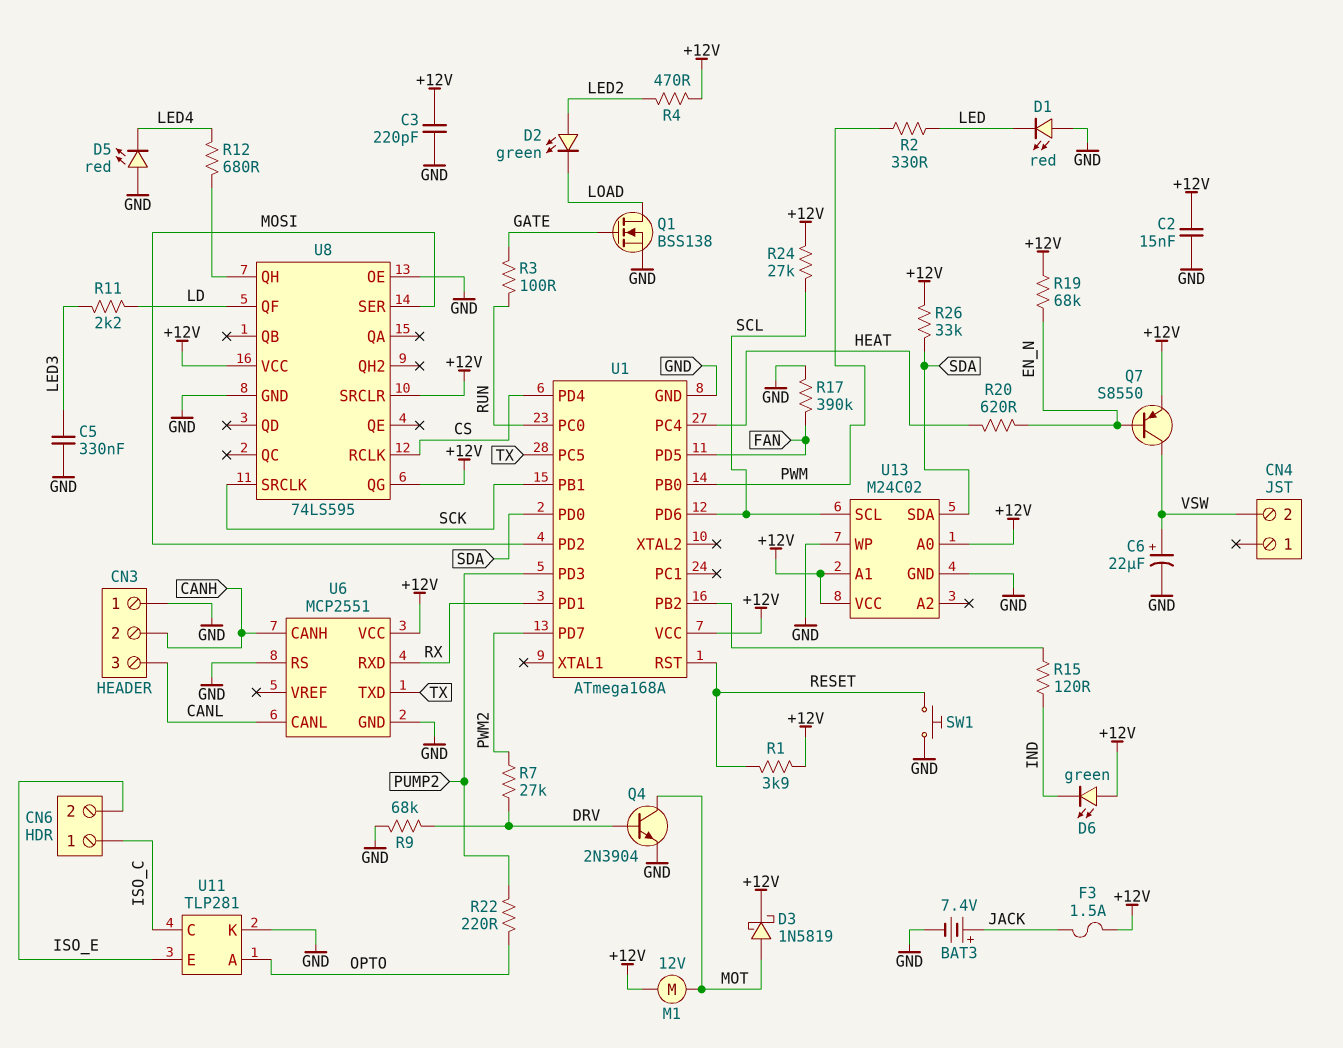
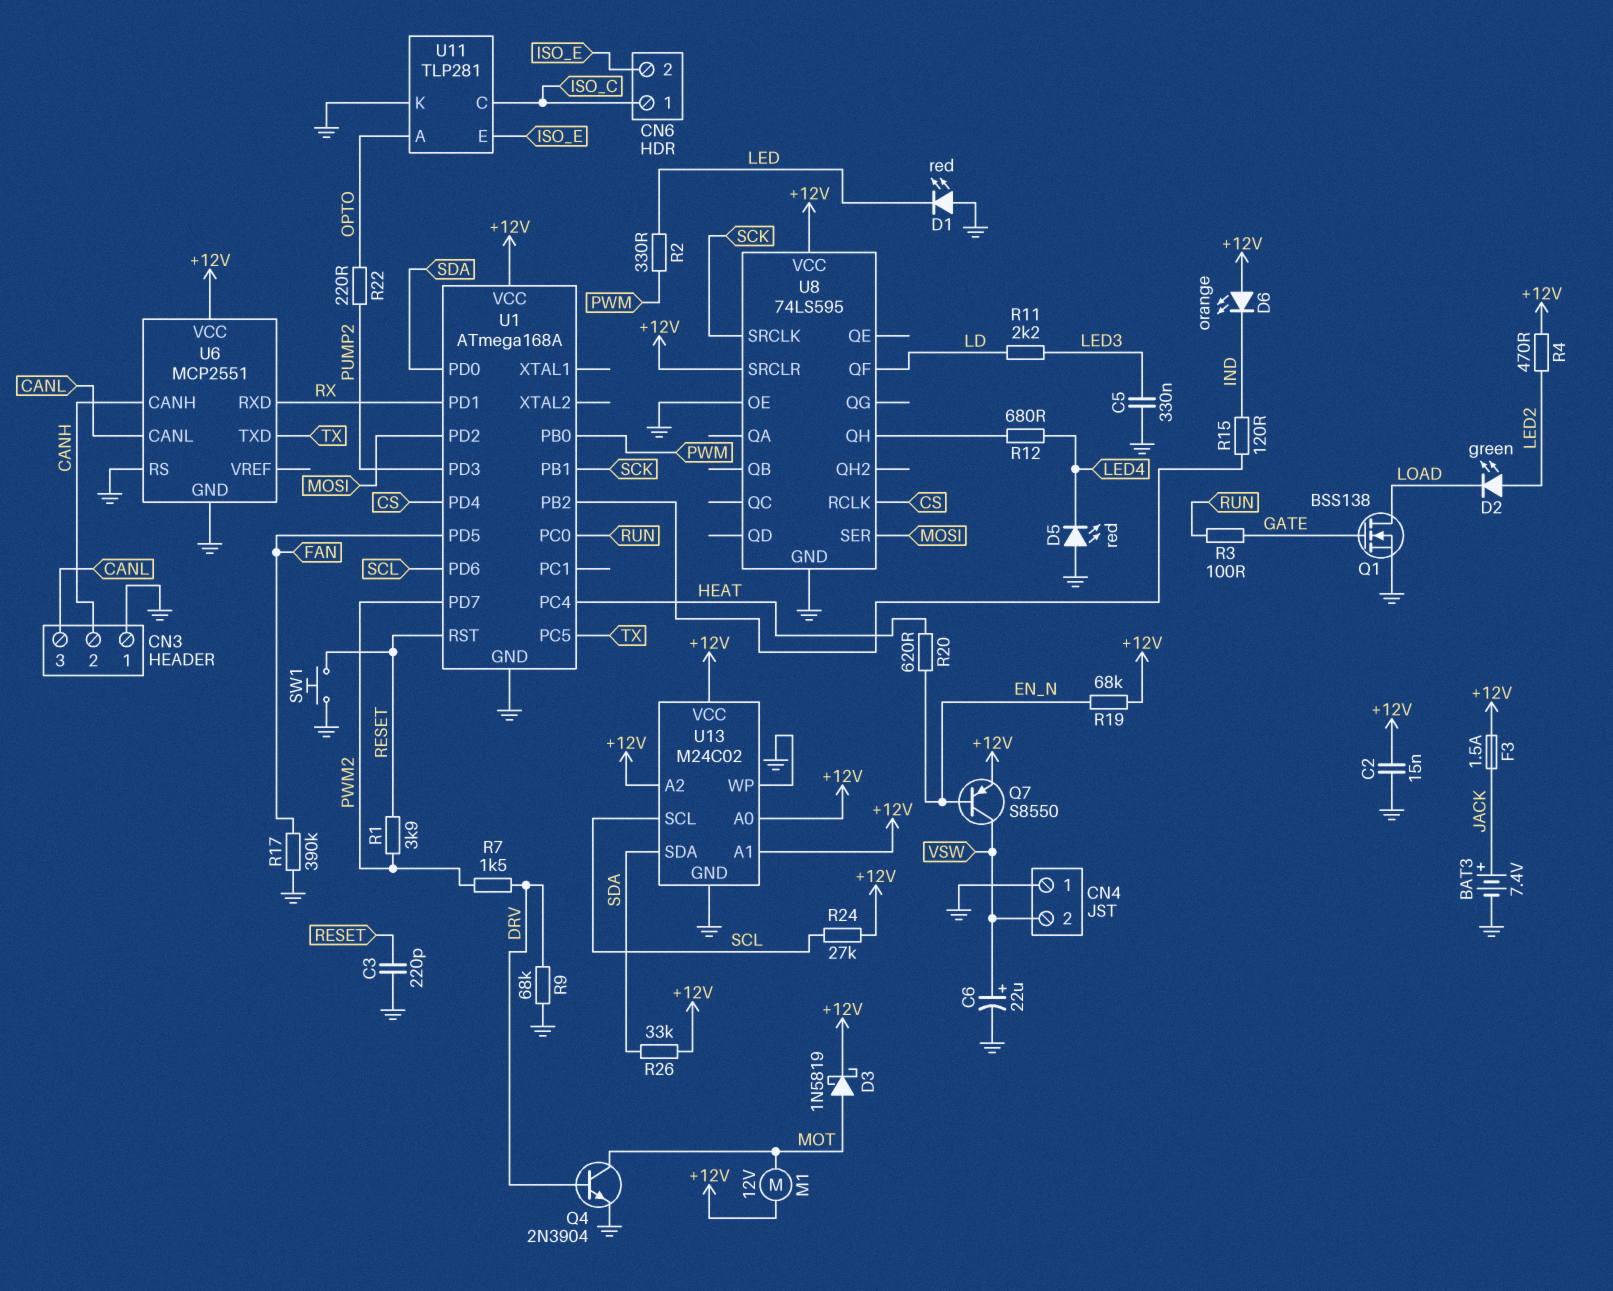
C3: 220pF (+12V, GND) -> 220pF (GND, RESET)
CN4 pin 1: none -> GND
D6: LED green (A +12V, K IND) -> LED orange (A +12V, K IND)
R1: 3.9k (+12V, RESET) -> 3.9k (PWM2, RESET)
R7: 27k (DRV, PWM2) -> 1.5k (DRV, PWM2)
U8 pin QG: +12V -> none
U13 pin A2: none -> +12V

